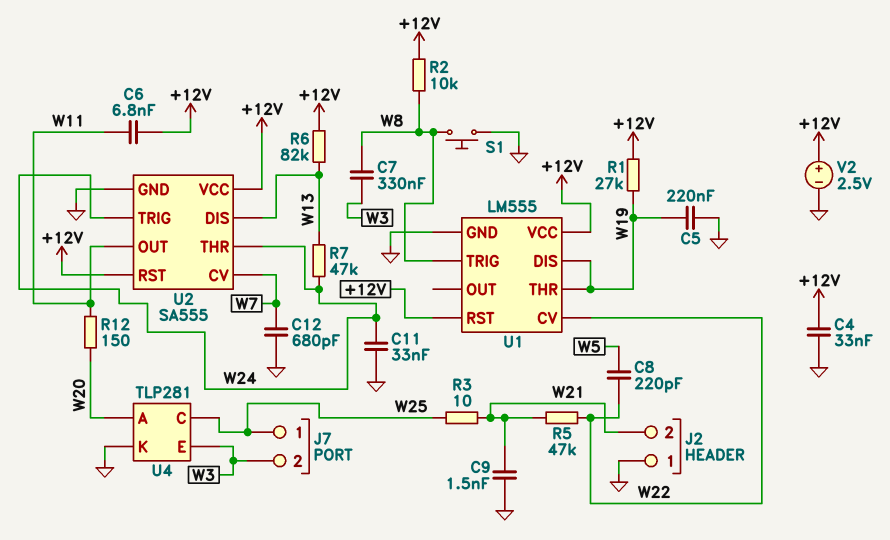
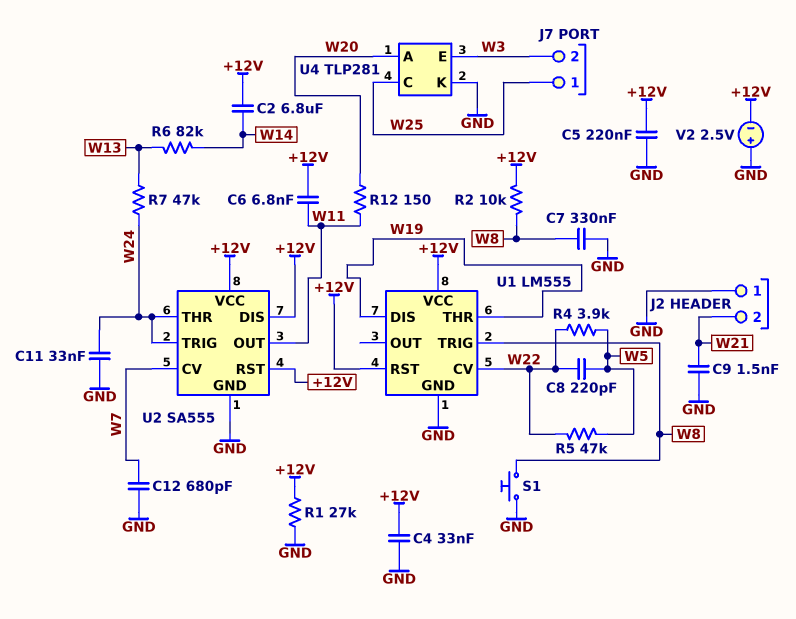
C2: none -> 6.8uF (+12V, W14)
C5: 220nF (GND, W19) -> 220nF (+12V, GND)
C7: 330nF (W3, W8) -> 330nF (GND, W8)
R1: 27k (+12V, W19) -> 27k (+12V, GND)
R3: 10 (W21, W25) -> none
R4: none -> 3.9k (W5, W22)
R5: 47k (W21, W22) -> 47k (W5, W22)
R6: 82k (+12V, W13) -> 82k (W13, W14)
U2 pin DIS: W13 -> +12V
V2: 2.5V (plus +12V, minus GND) -> 2.5V (plus GND, minus +12V)

